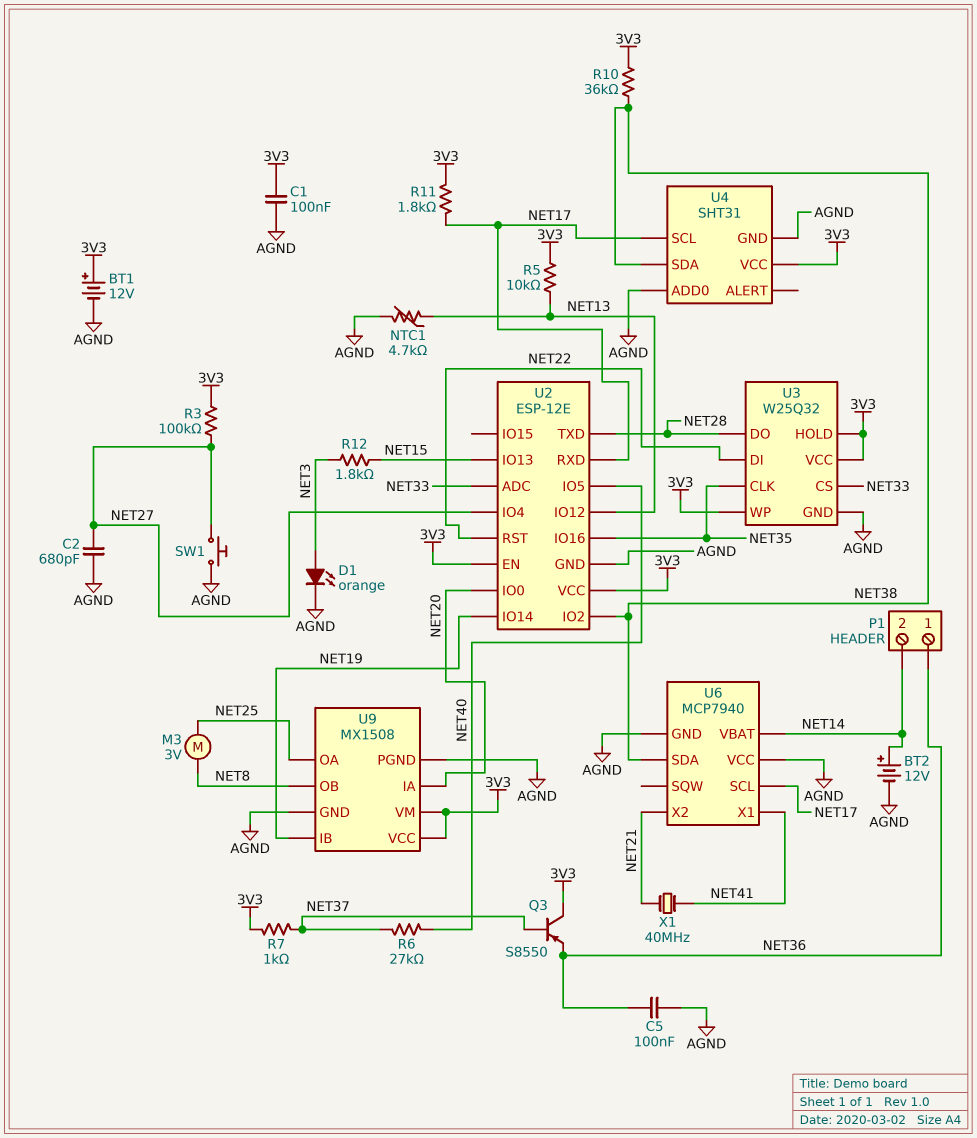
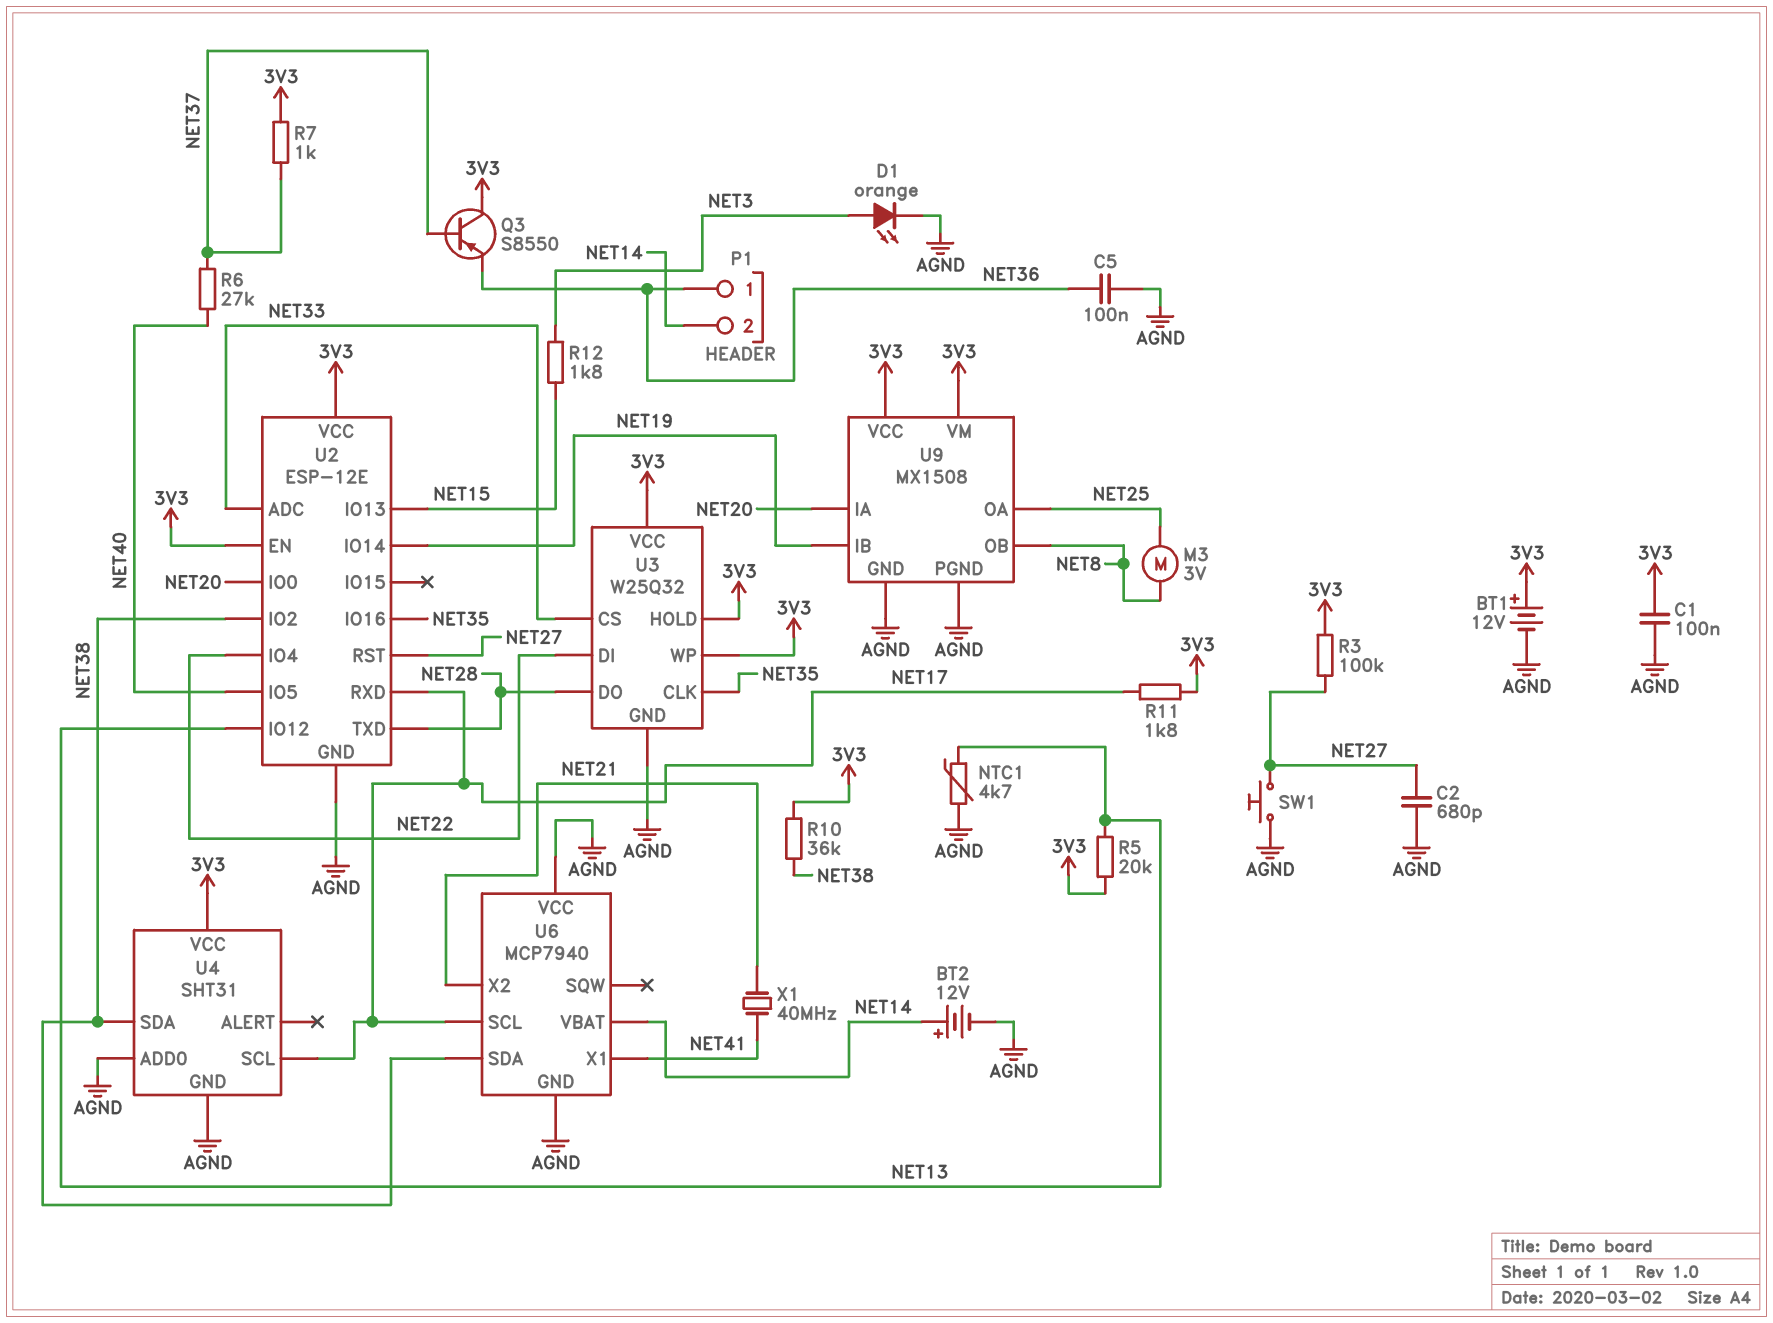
R5: 10k (3V3, NET13) -> 20k (3V3, NET13)
U2 pin IO4: NET27 -> NET22
U2 pin RST: NET22 -> NET27

